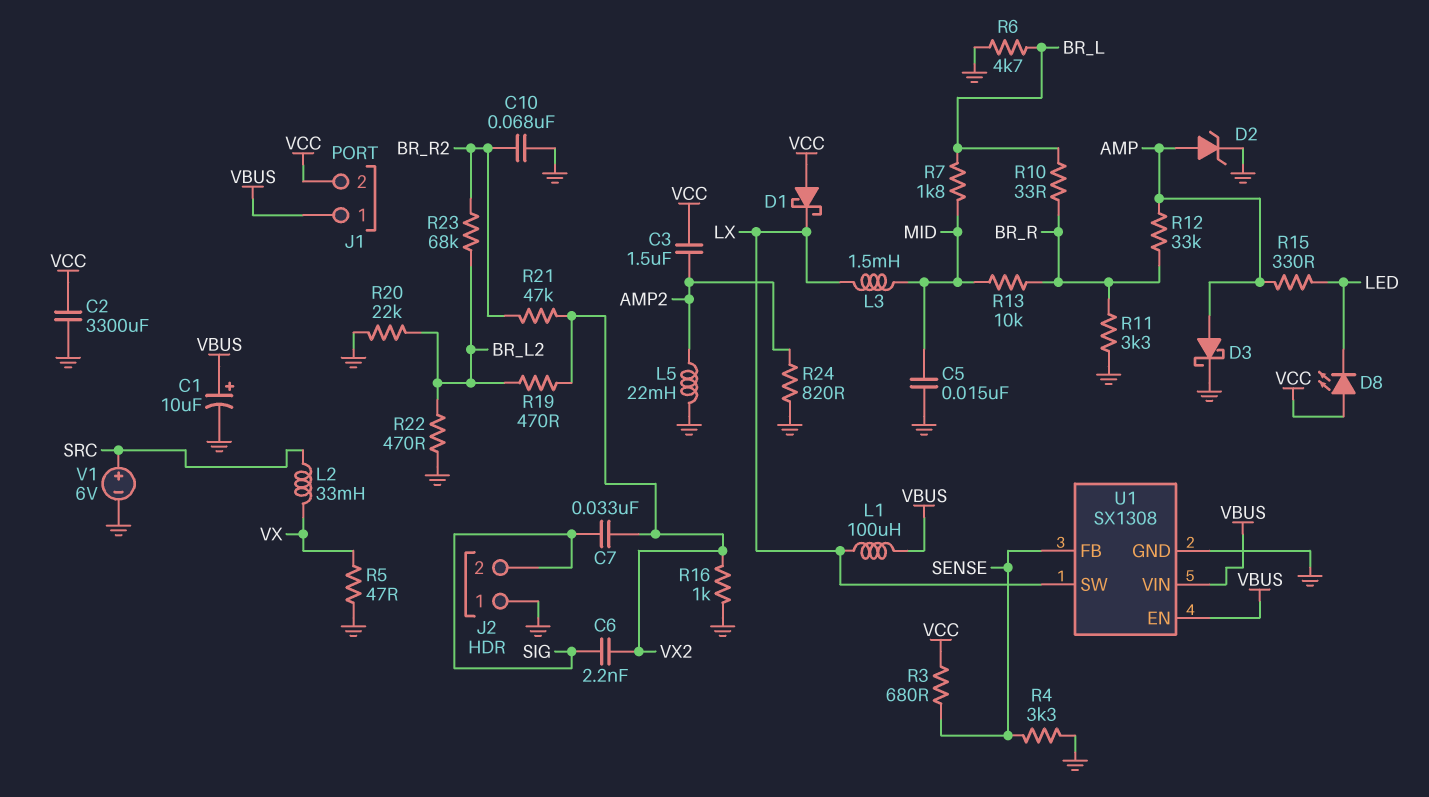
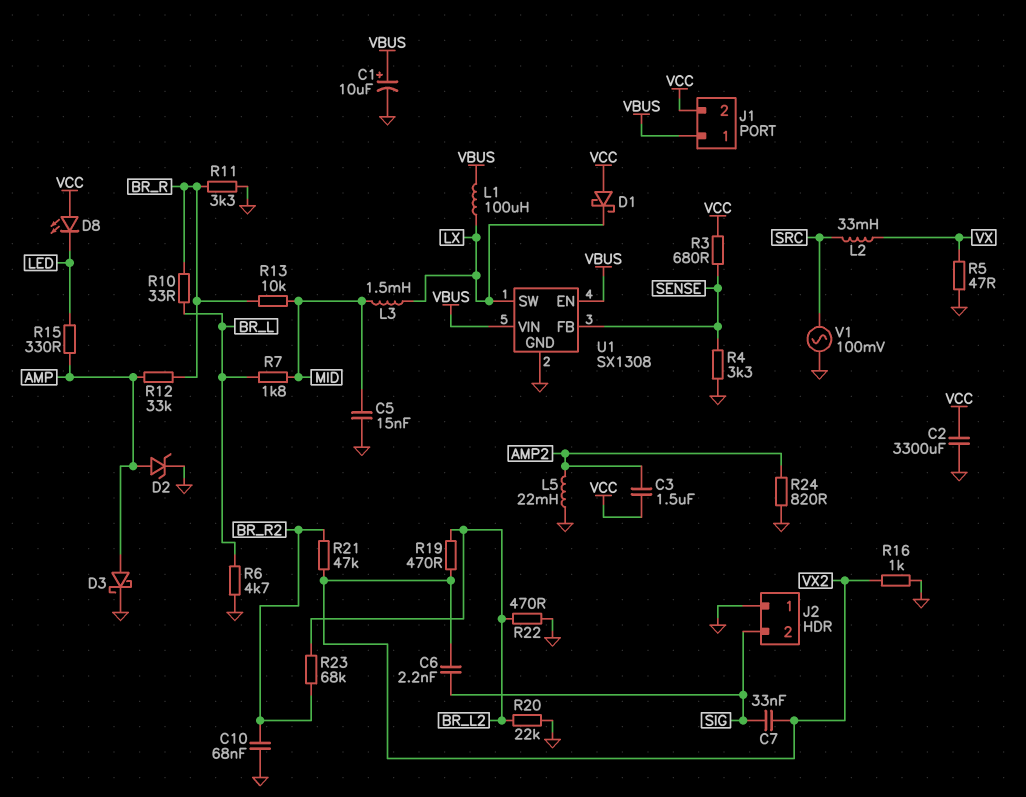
V1: 6V (plus SRC, minus GND) -> AC 100mV (GND, SRC)

